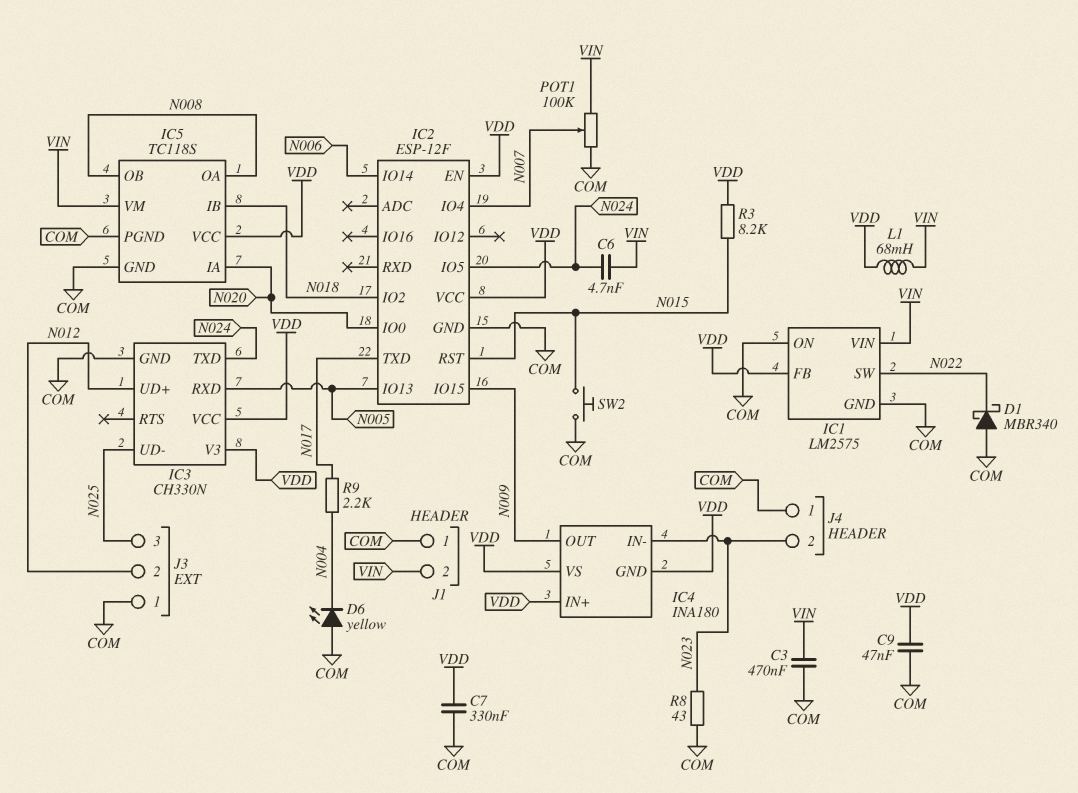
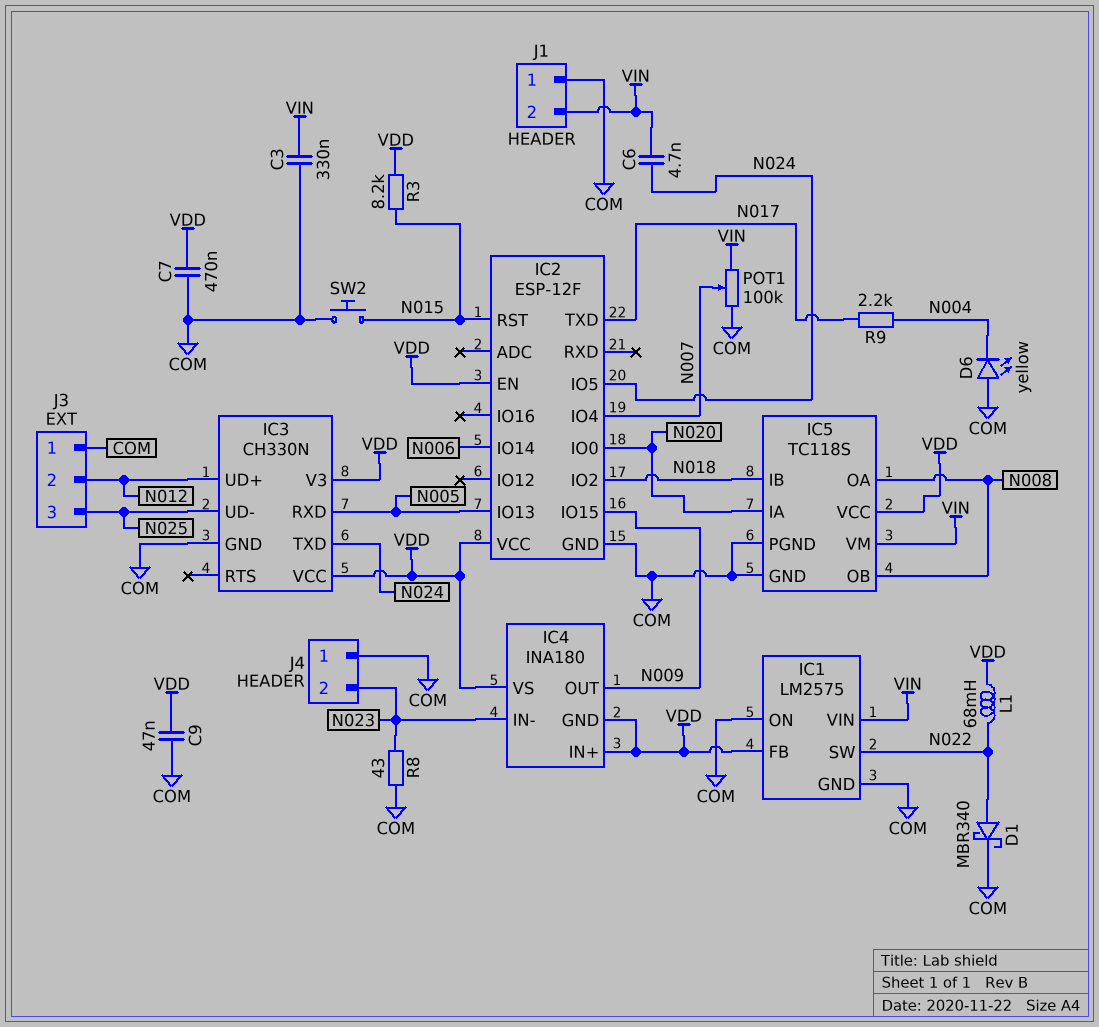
C3: 470nF (COM, VIN) -> 330nF (COM, VIN)
C7: 330nF (COM, VDD) -> 470nF (COM, VDD)
D1: schottky MBR340 (A COM, K N022) -> schottky MBR340 (A N022, K COM)
L1: 68mH (VDD, VIN) -> 68mH (N022, VDD)

